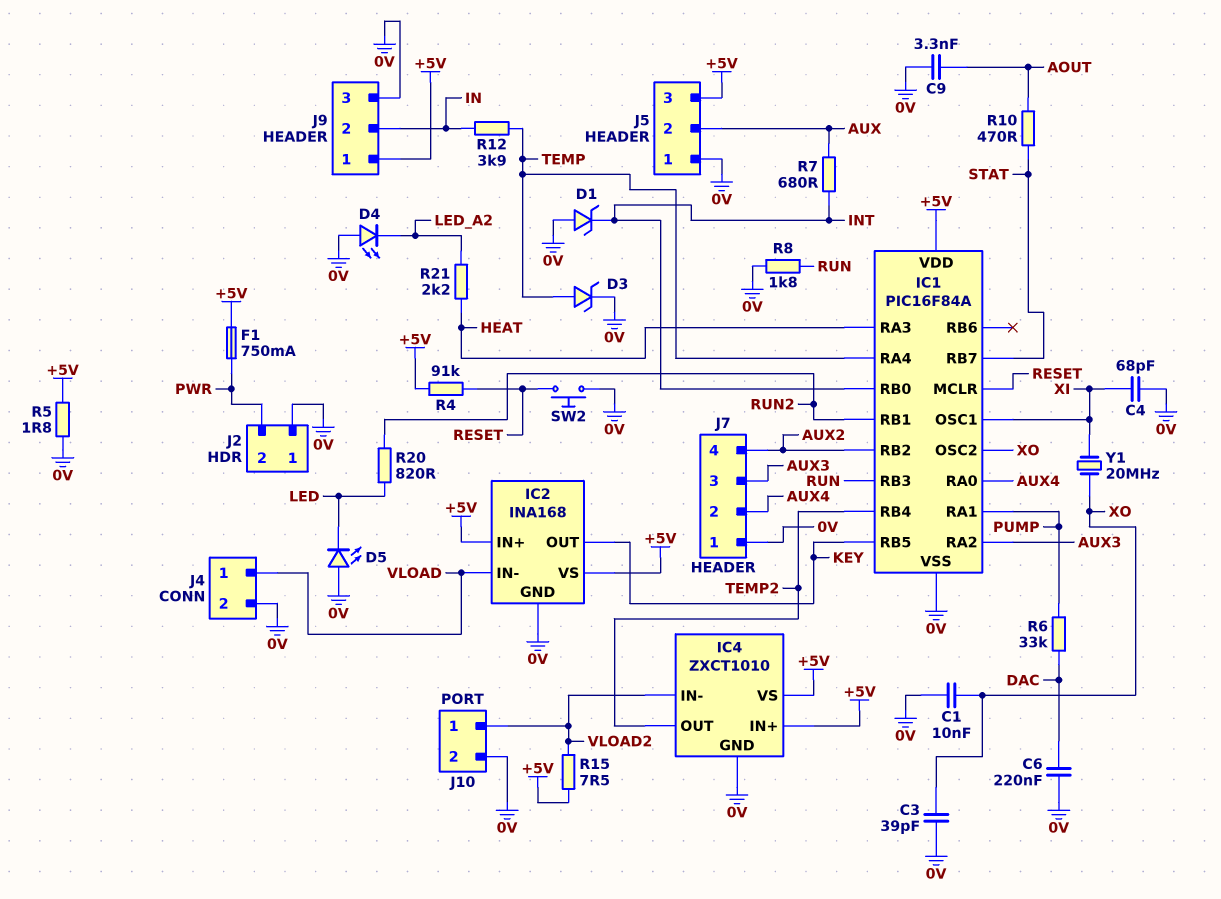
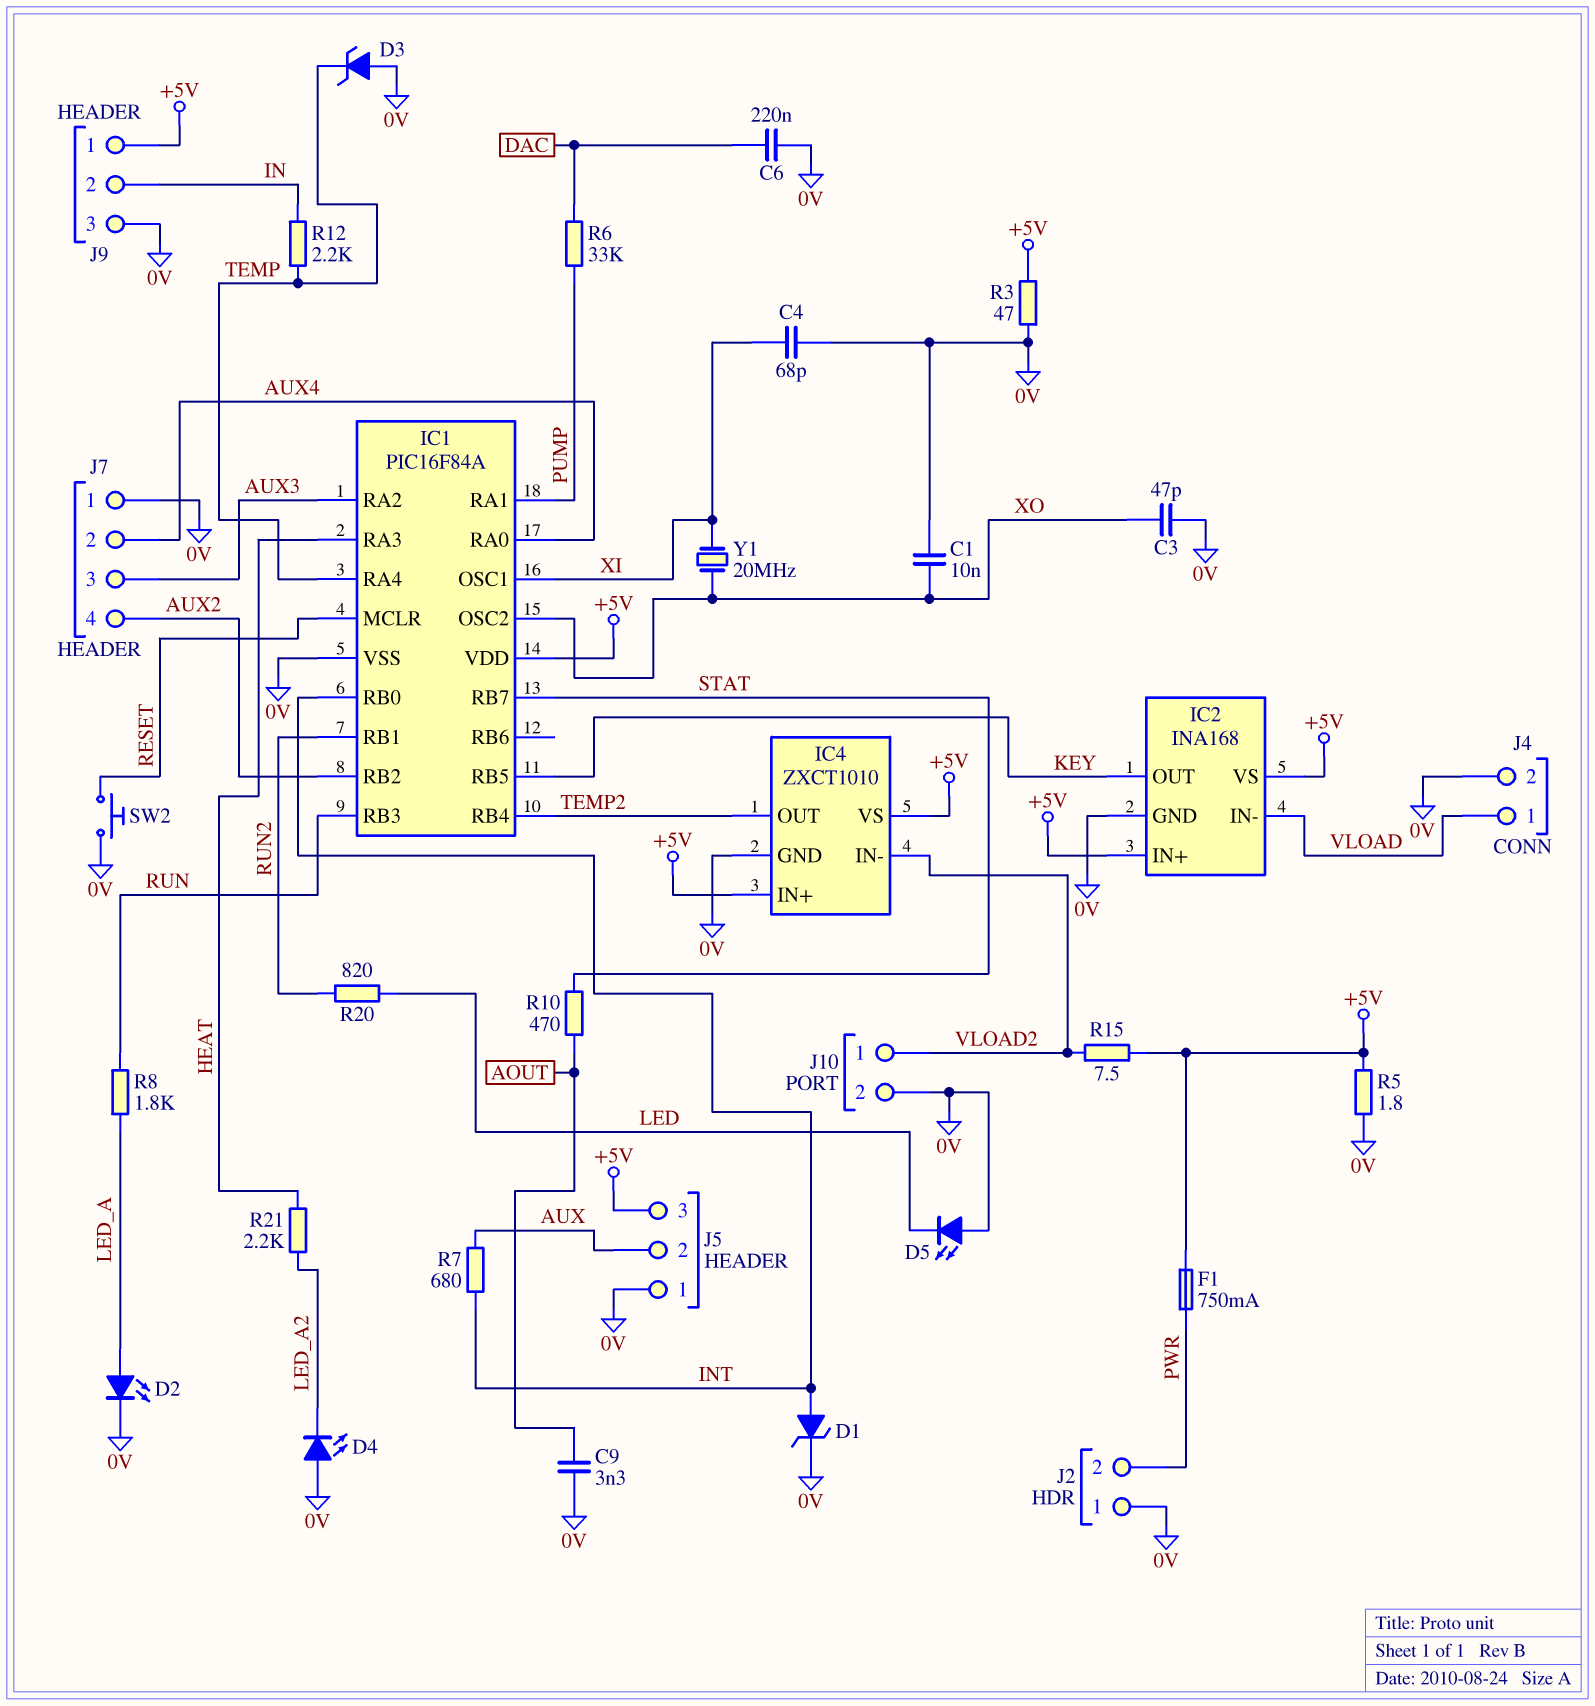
C3: 39pF (0V, XO) -> 47pF (0V, XO)
D1: zener (A 0V, K INT) -> zener (A INT, K 0V)
D2: none -> LED (A LED_A, K 0V)
D3: zener (A TEMP, K 0V) -> zener (A 0V, K TEMP)
R3: none -> 47 (+5V, 0V)
R4: 91k (+5V, RESET) -> none
R8: 1.8k (0V, RUN) -> 1.8k (LED_A, RUN)
R12: 3.9k (IN, TEMP) -> 2.2k (IN, TEMP)

